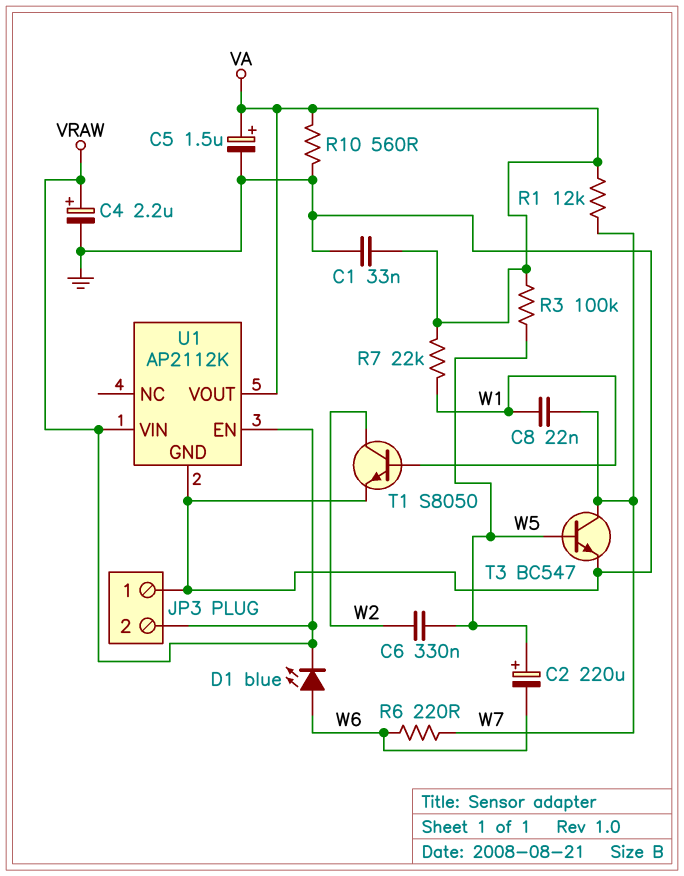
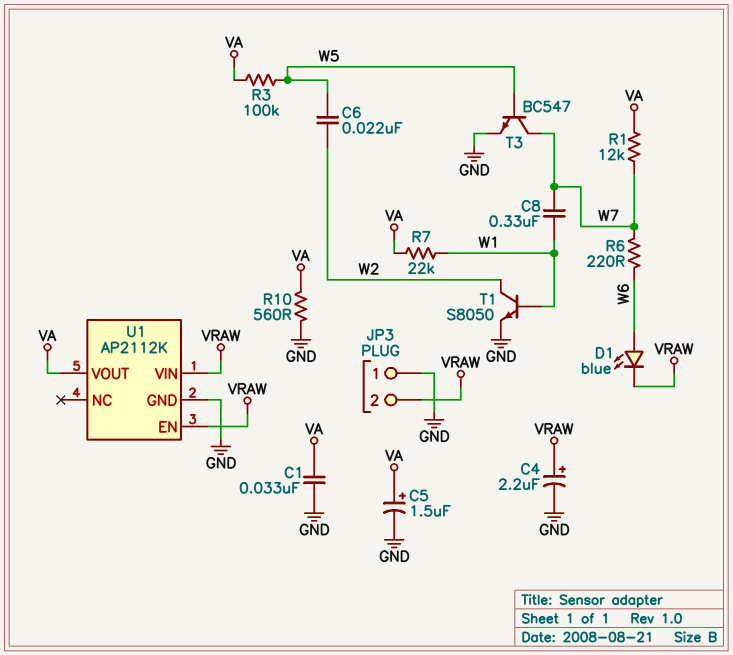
C2: 220uF (plus W5, minus W6) -> none
C6: 330nF (W2, W5) -> 22nF (W2, W5)
C8: 22nF (W1, W7) -> 330nF (W1, W7)

